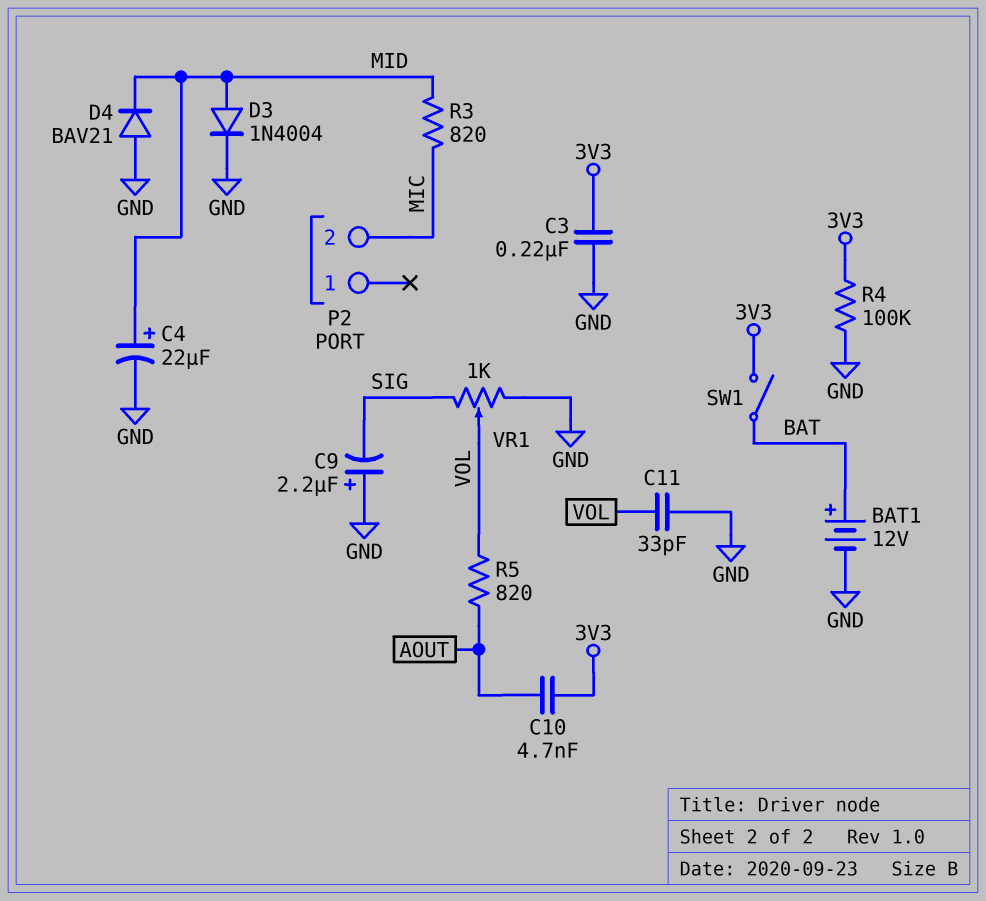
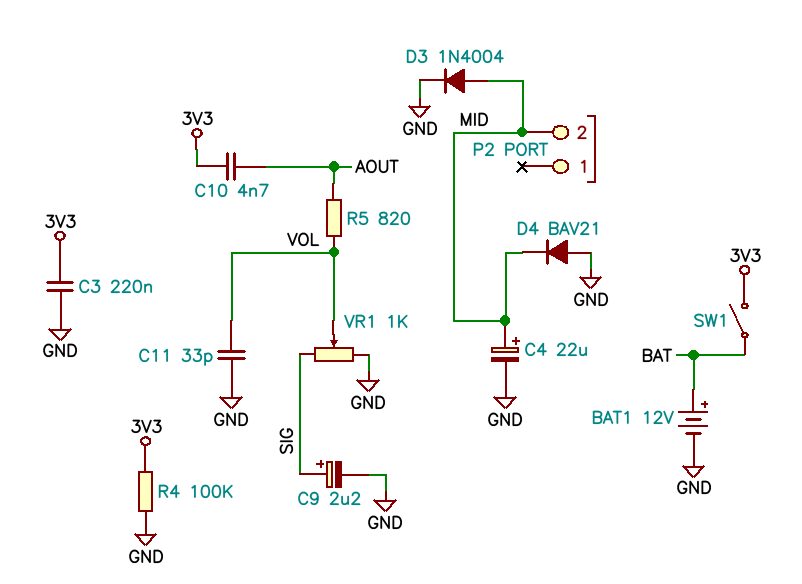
C9: 2.2uF (plus GND, minus SIG) -> 2.2uF (plus SIG, minus GND)
P2 pin 2: MIC -> MID
R3: 820 (MIC, MID) -> none

